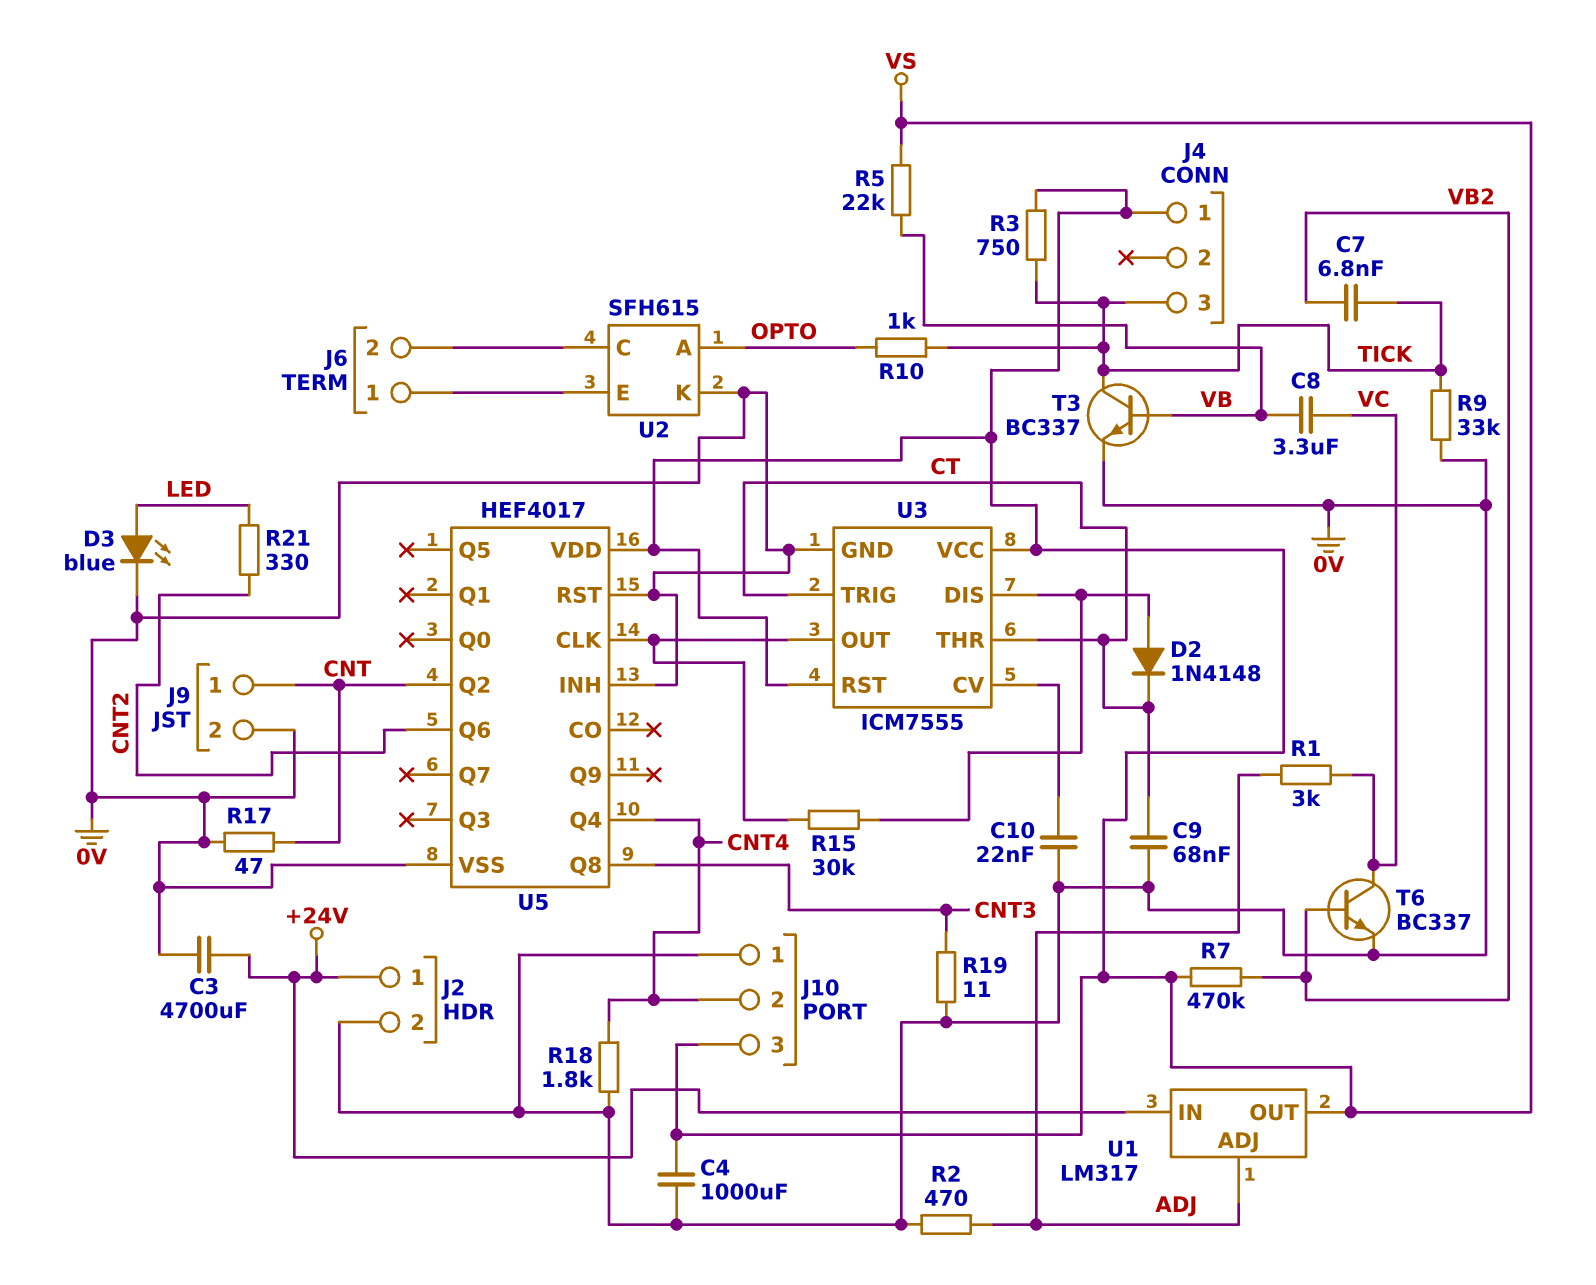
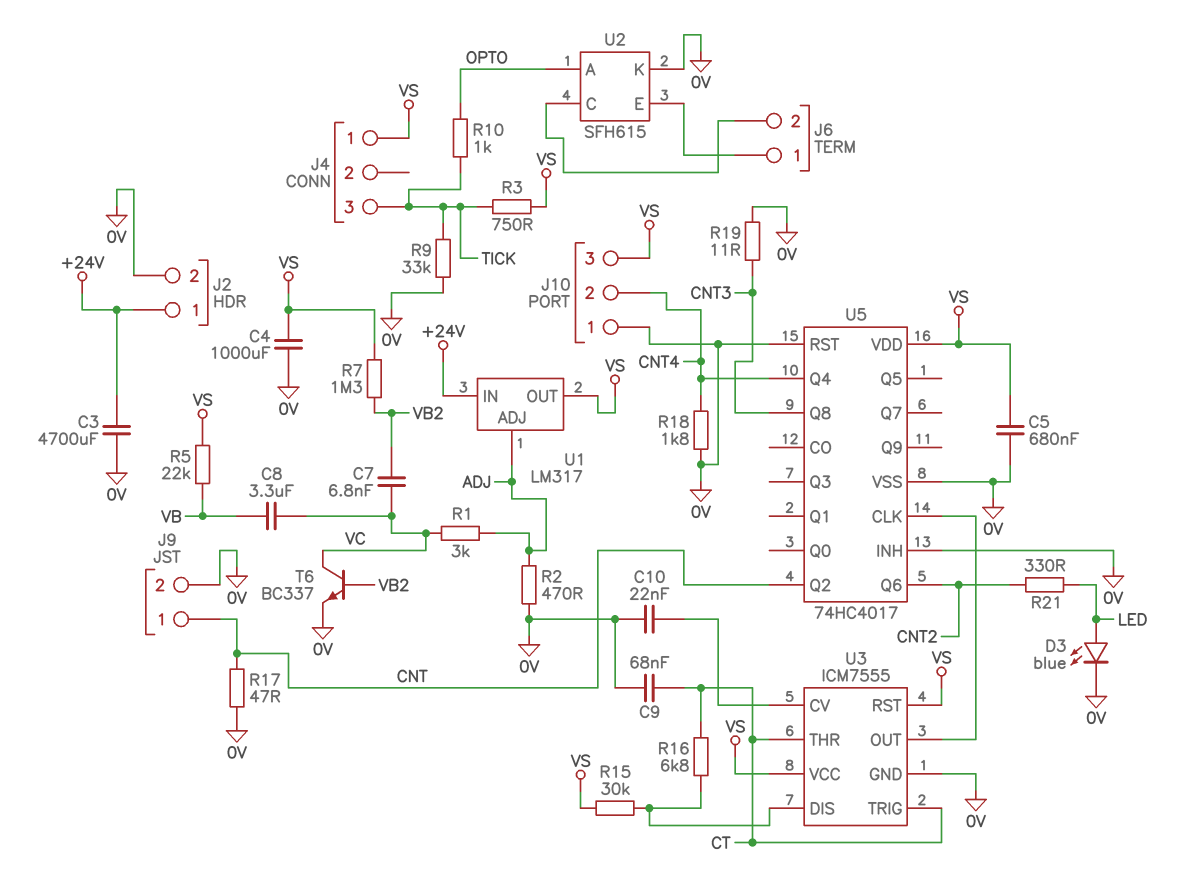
C5: none -> 680nF (0V, VS)
C7: 6.8nF (TICK, VB2) -> 6.8nF (VB2, VC)
D2: diode 1N4148 (A U3/DIS, K CT) -> none
R7: 470k (VB2, VS) -> 1.3M (VB2, VS)
R15: 30k (U3/DIS, U3/OUT) -> 30k (U3/DIS, VS)
R16: none -> 6.8k (CT, U3/DIS)
T3: NPN BC337 (B VB, C TICK, E 0V) -> none
U5: HEF4017 -> 74HC4017

